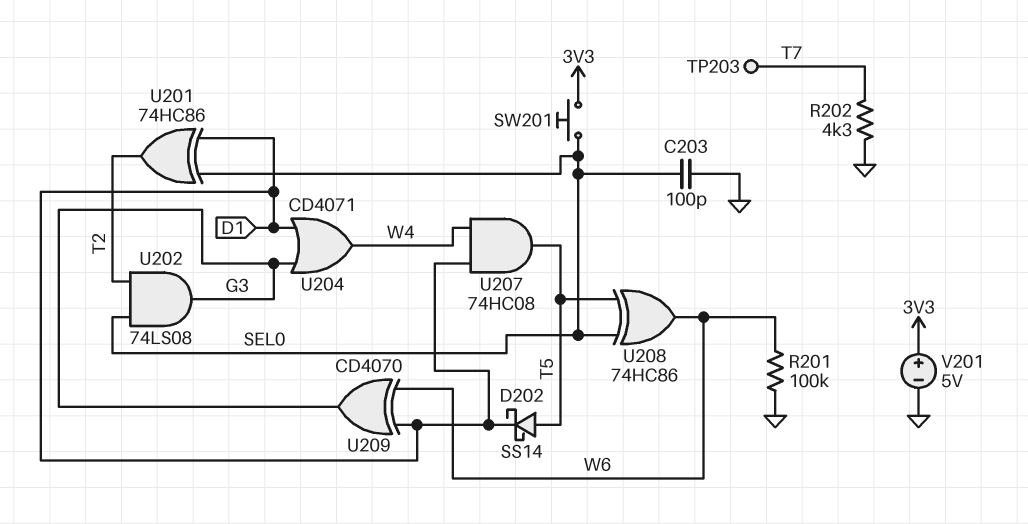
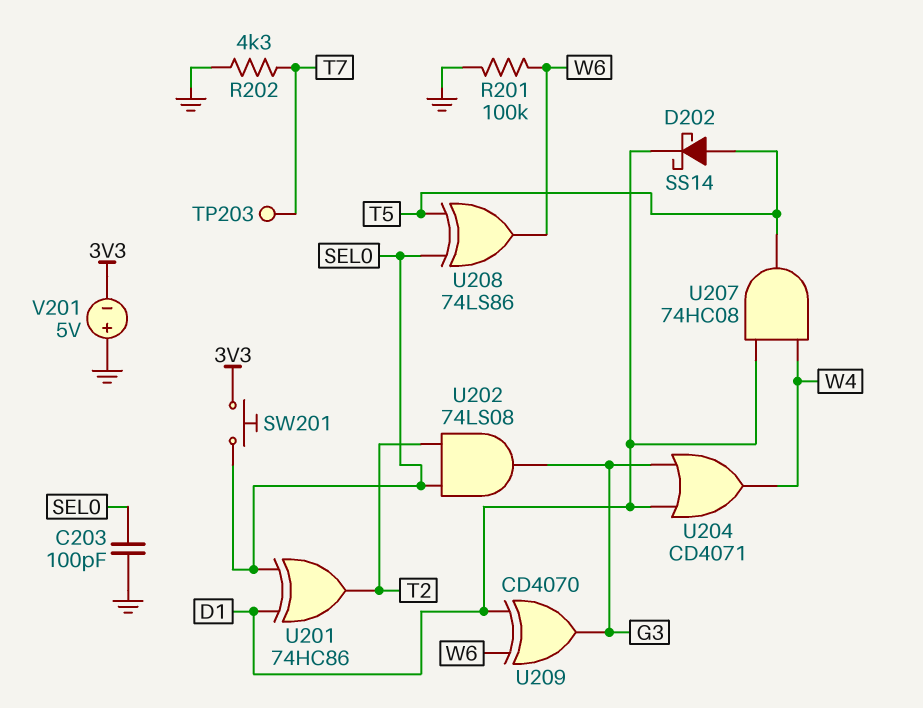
U208: XOR 74HC86 (in SEL0, in T5, out W6) -> XOR 74LS86 (in SEL0, in T5, out W6)
V201: 5V (plus 3V3, minus GND) -> 5V (plus GND, minus 3V3)

